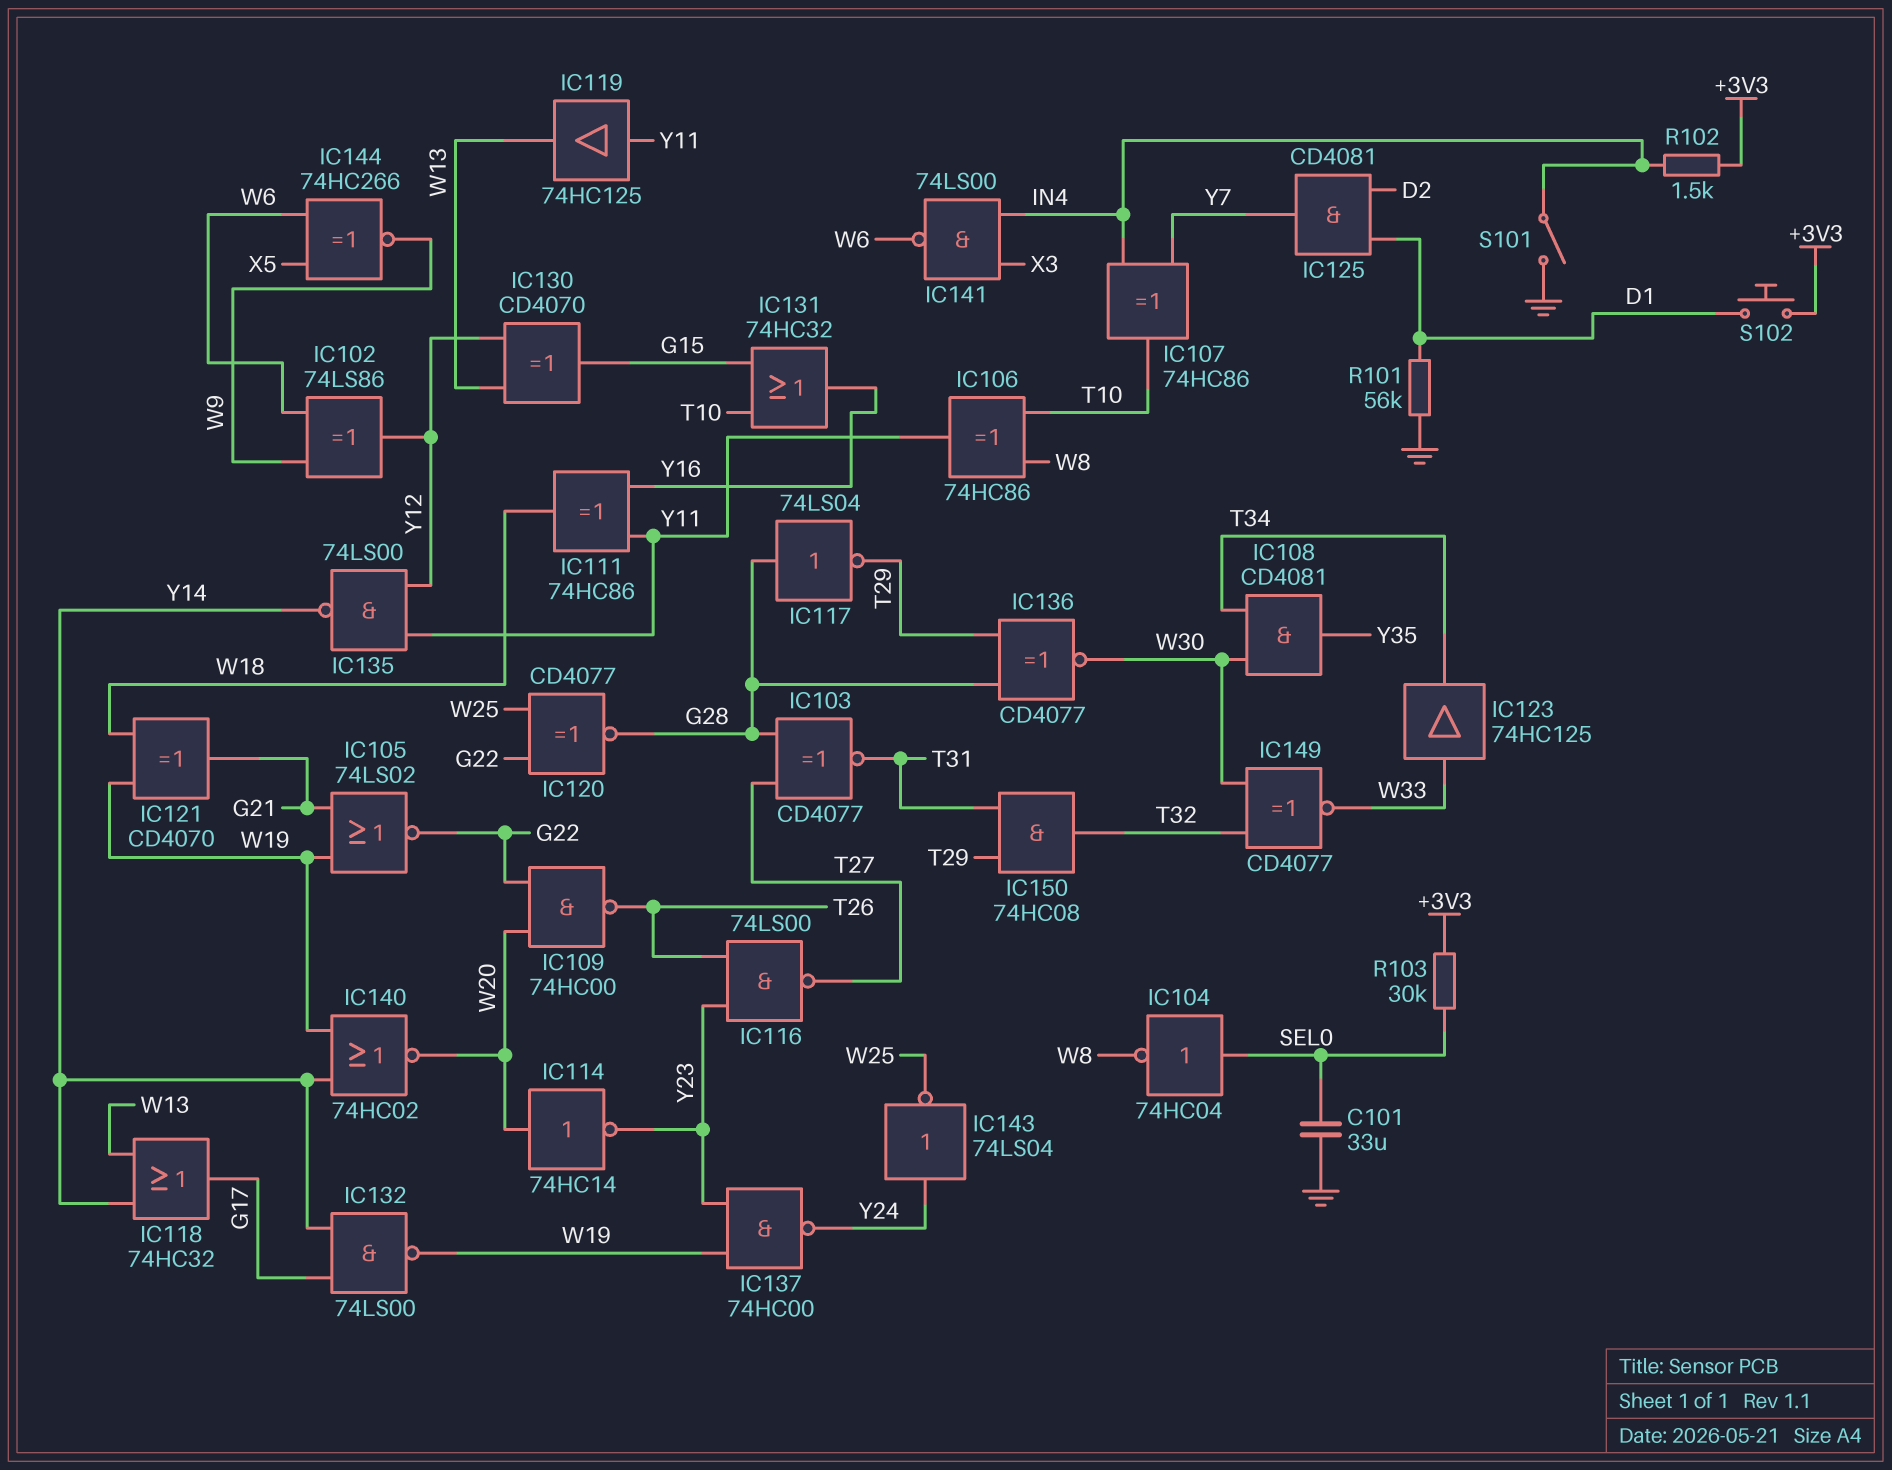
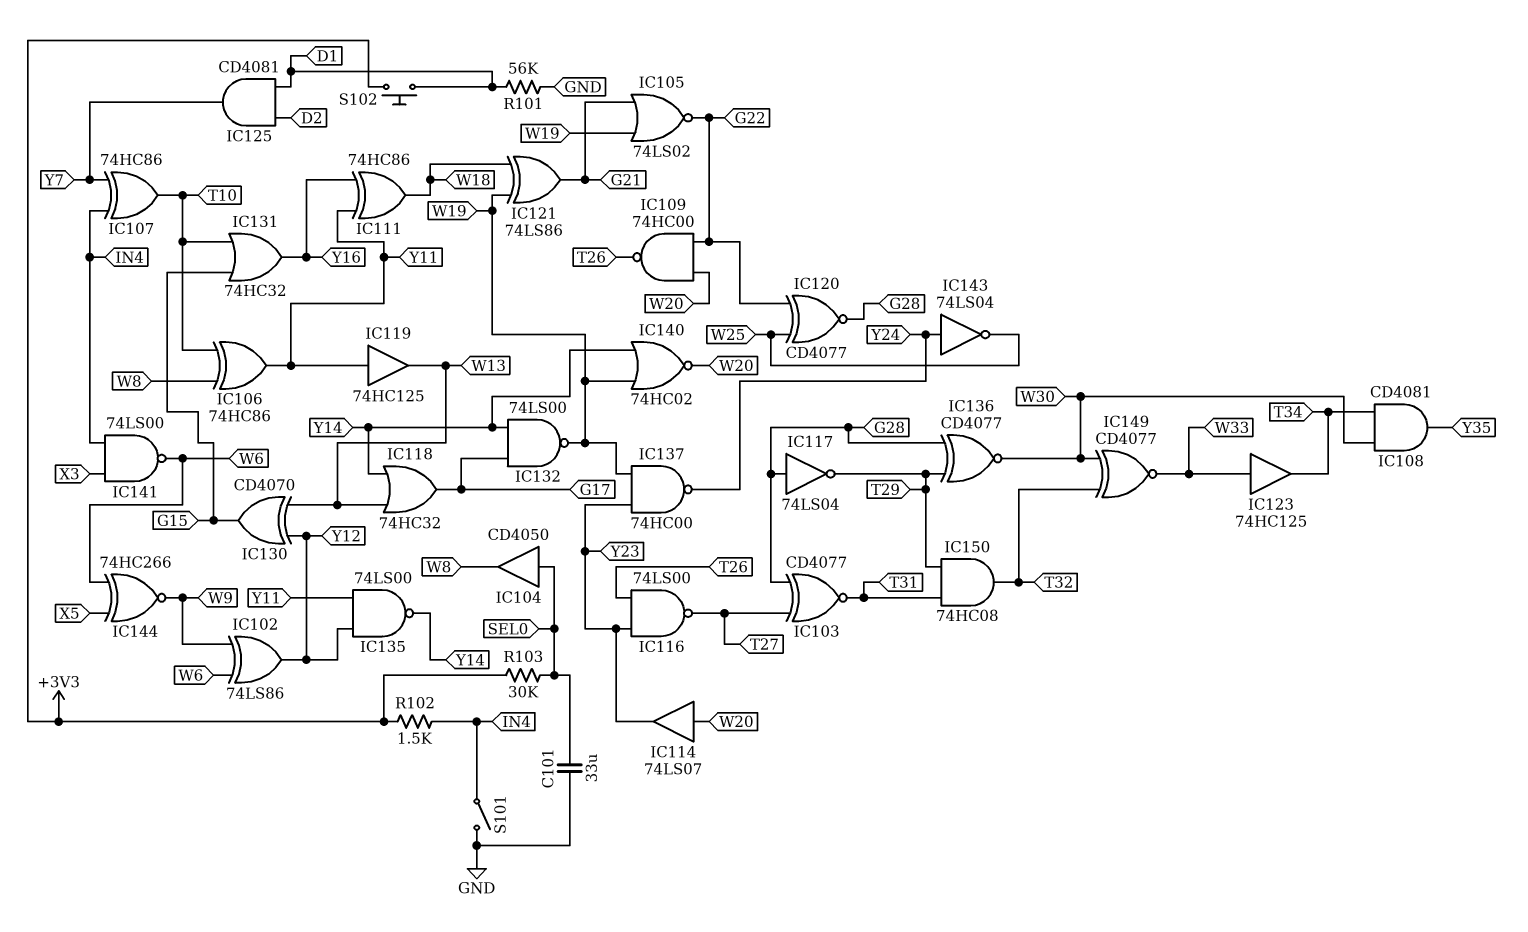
IC104: NOT 74HC04 (in SEL0, out W8) -> buffer CD4050 (in SEL0, out W8)
IC114: NOT 74HC14 (in W20, out Y23) -> buffer 74LS07 (in W20, out Y23)
IC121: XOR CD4070 (in W18, in W19, out G21) -> XOR 74LS86 (in W18, in W19, out G21)

